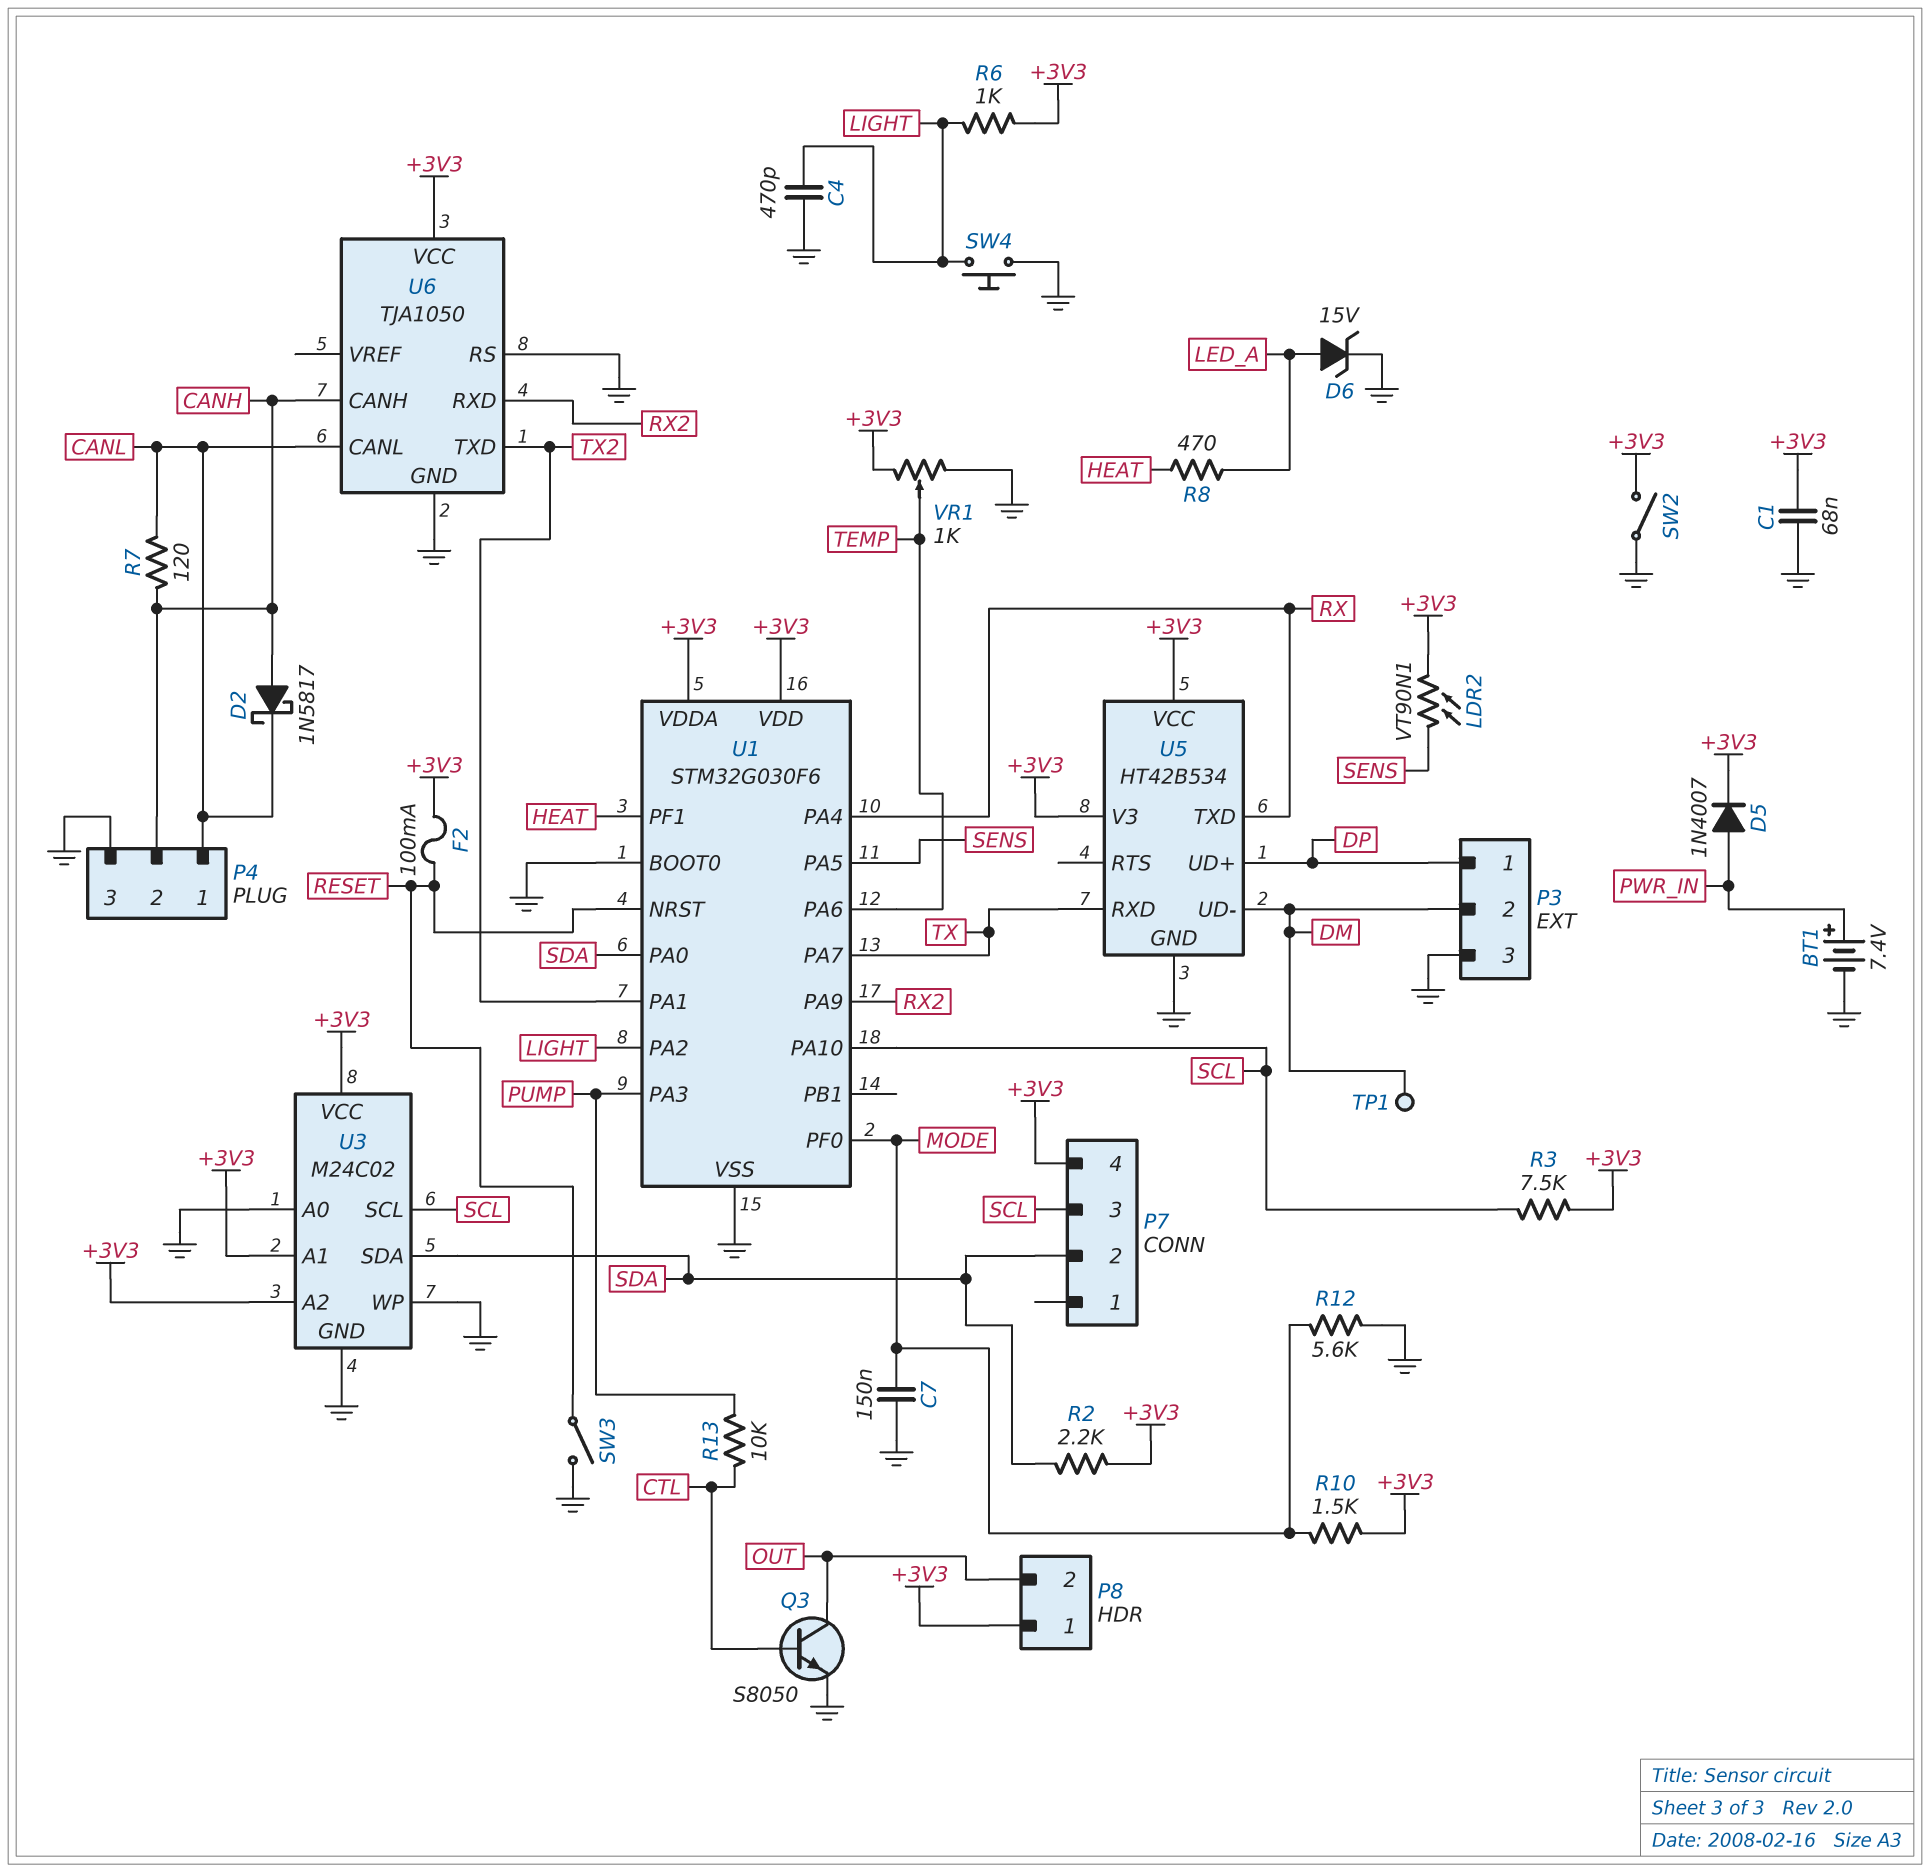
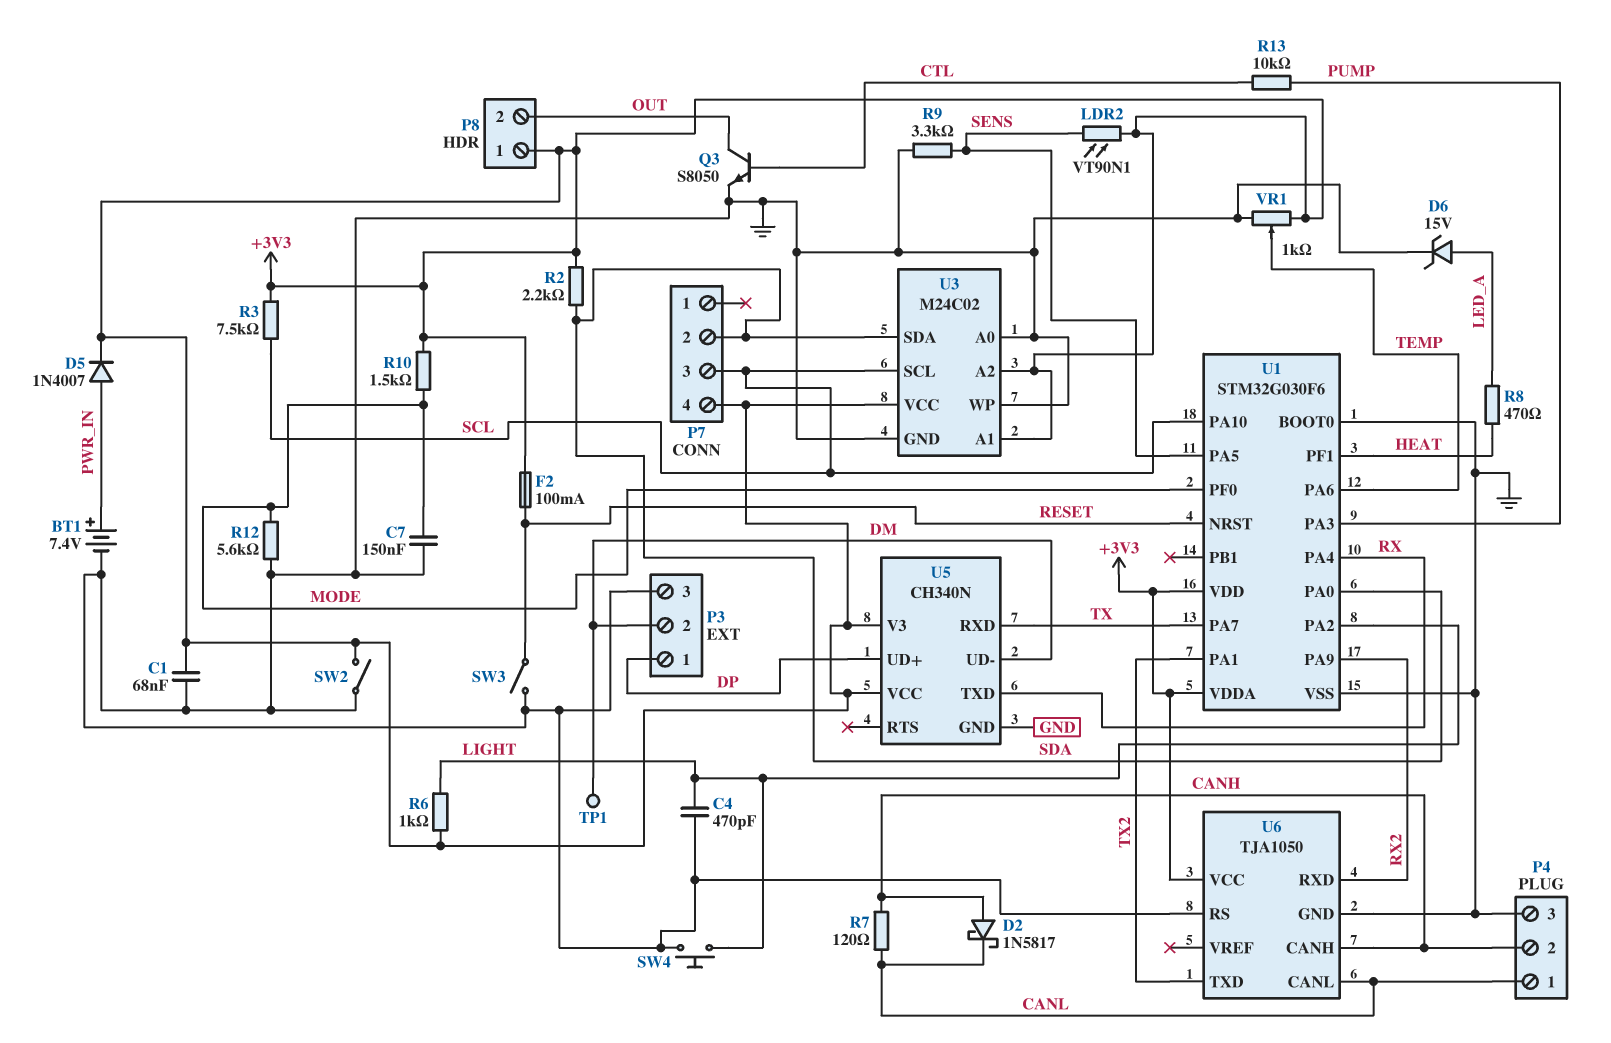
R9: none -> 3.3k (GND, SENS)
U5: HT42B534 -> CH340N

